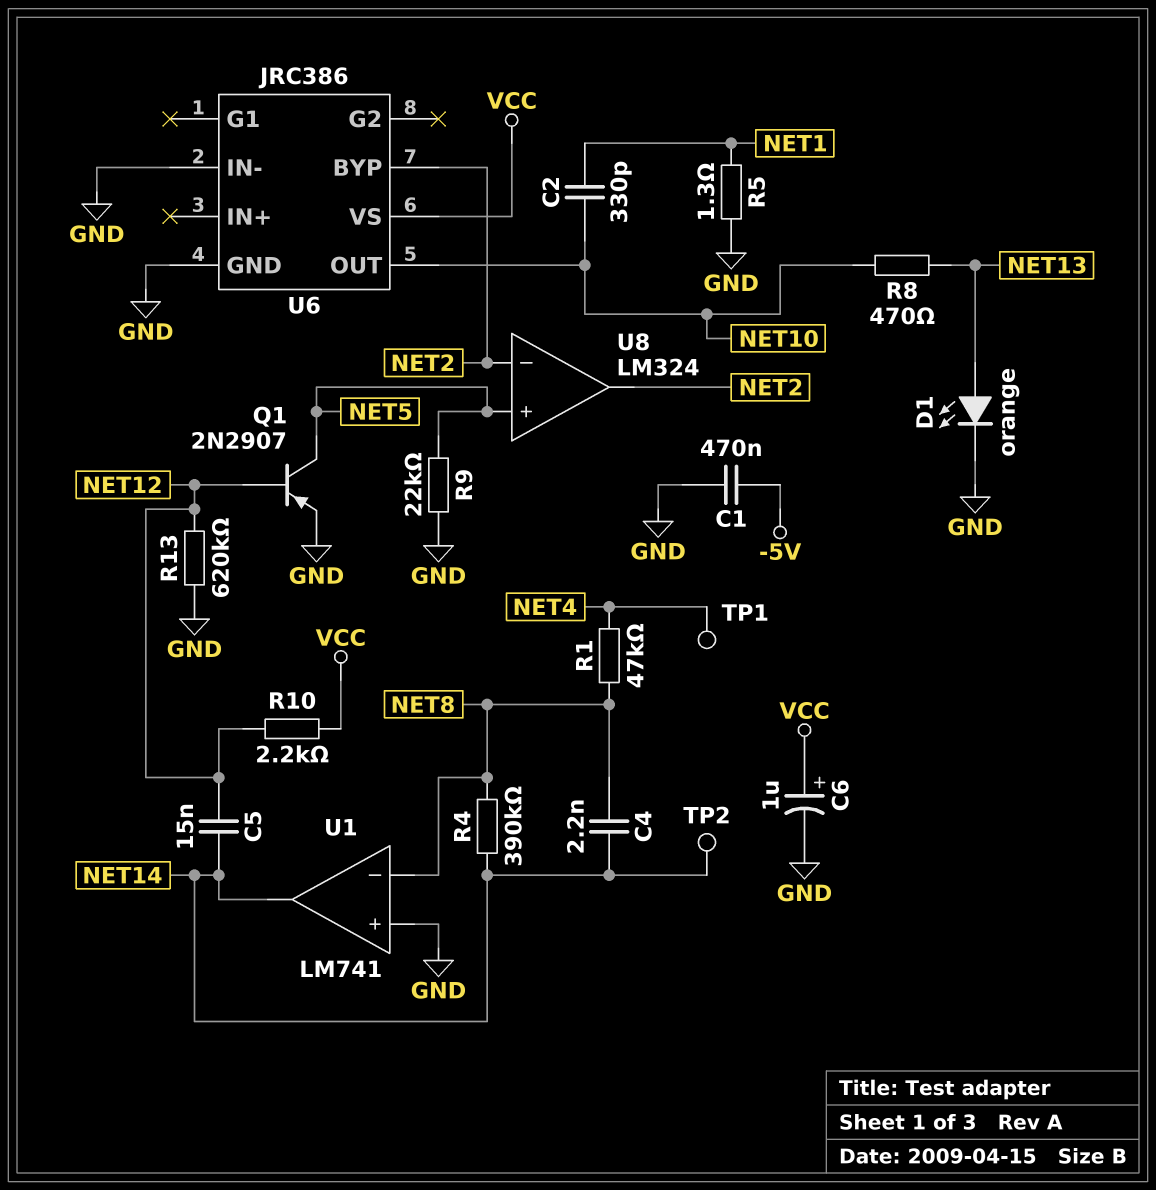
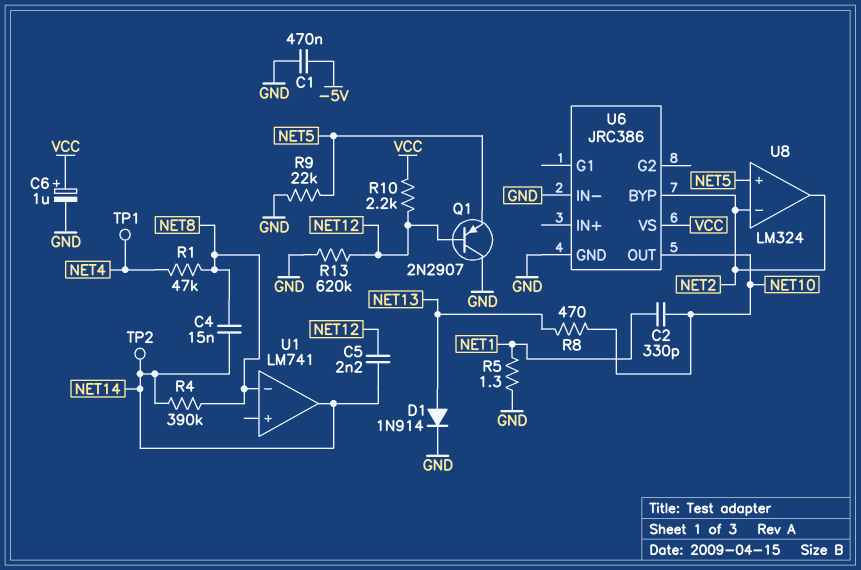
C4: 2.2nF (NET8, NET14) -> 15nF (NET8, NET14)
C5: 15nF (NET12, NET14) -> 2.2nF (NET12, NET14)
D1: LED orange (A NET13, K GND) -> diode 1N914 (A NET13, K GND)
Q1: PNP 2N2907 (B NET12, C NET5, E GND) -> PNP 2N2907 (B NET12, C GND, E NET5)
U1 pin in+: GND -> none

